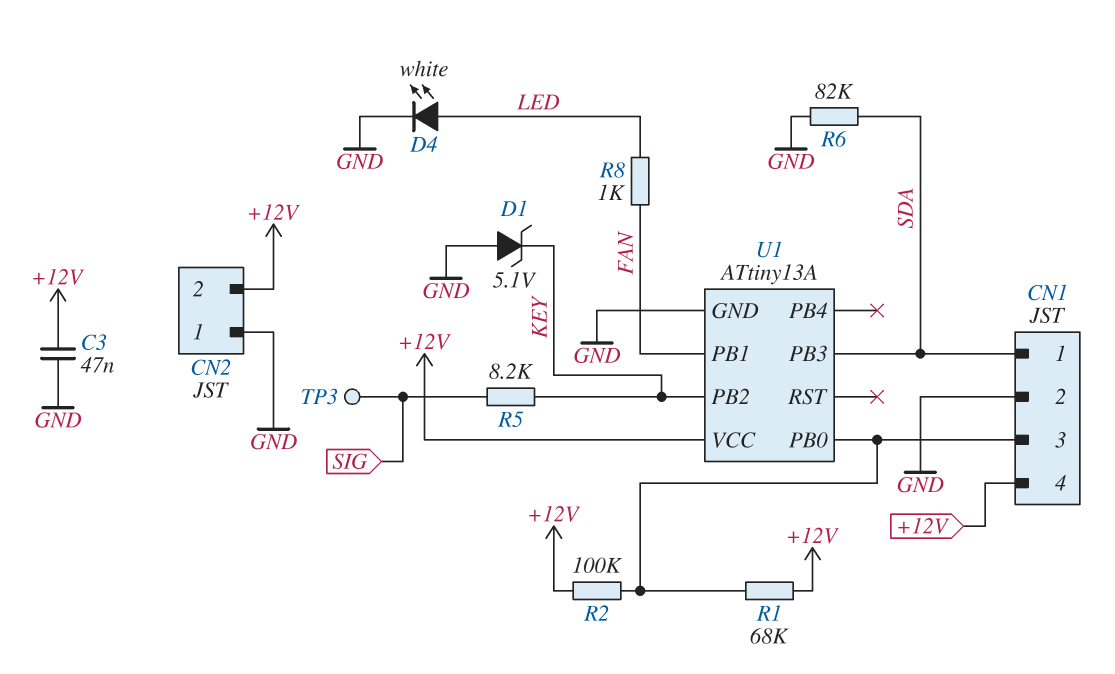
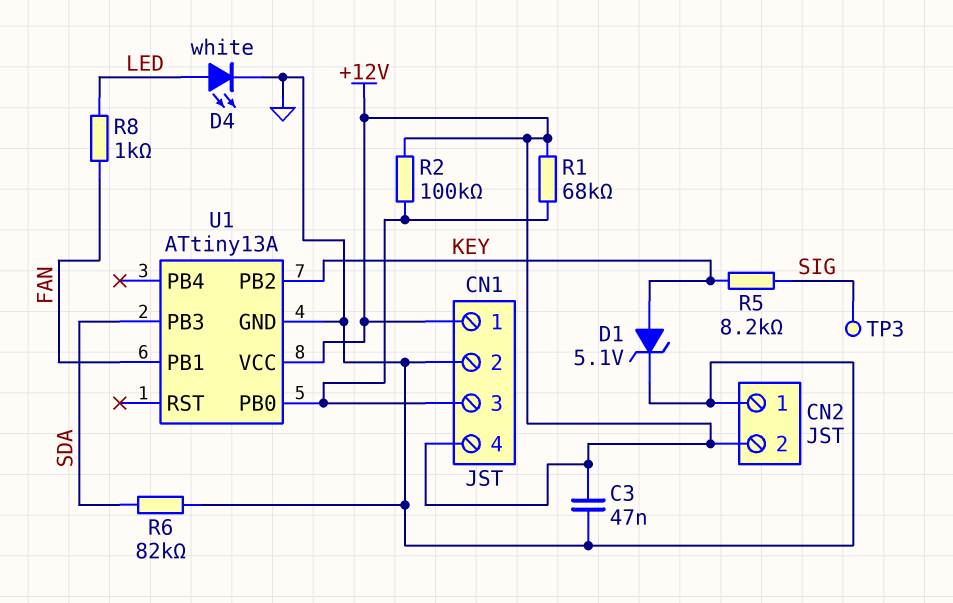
CN1 pin 1: SDA -> +12V
D1: zener 5.1V (A GND, K KEY) -> zener 5.1V (A KEY, K GND)

